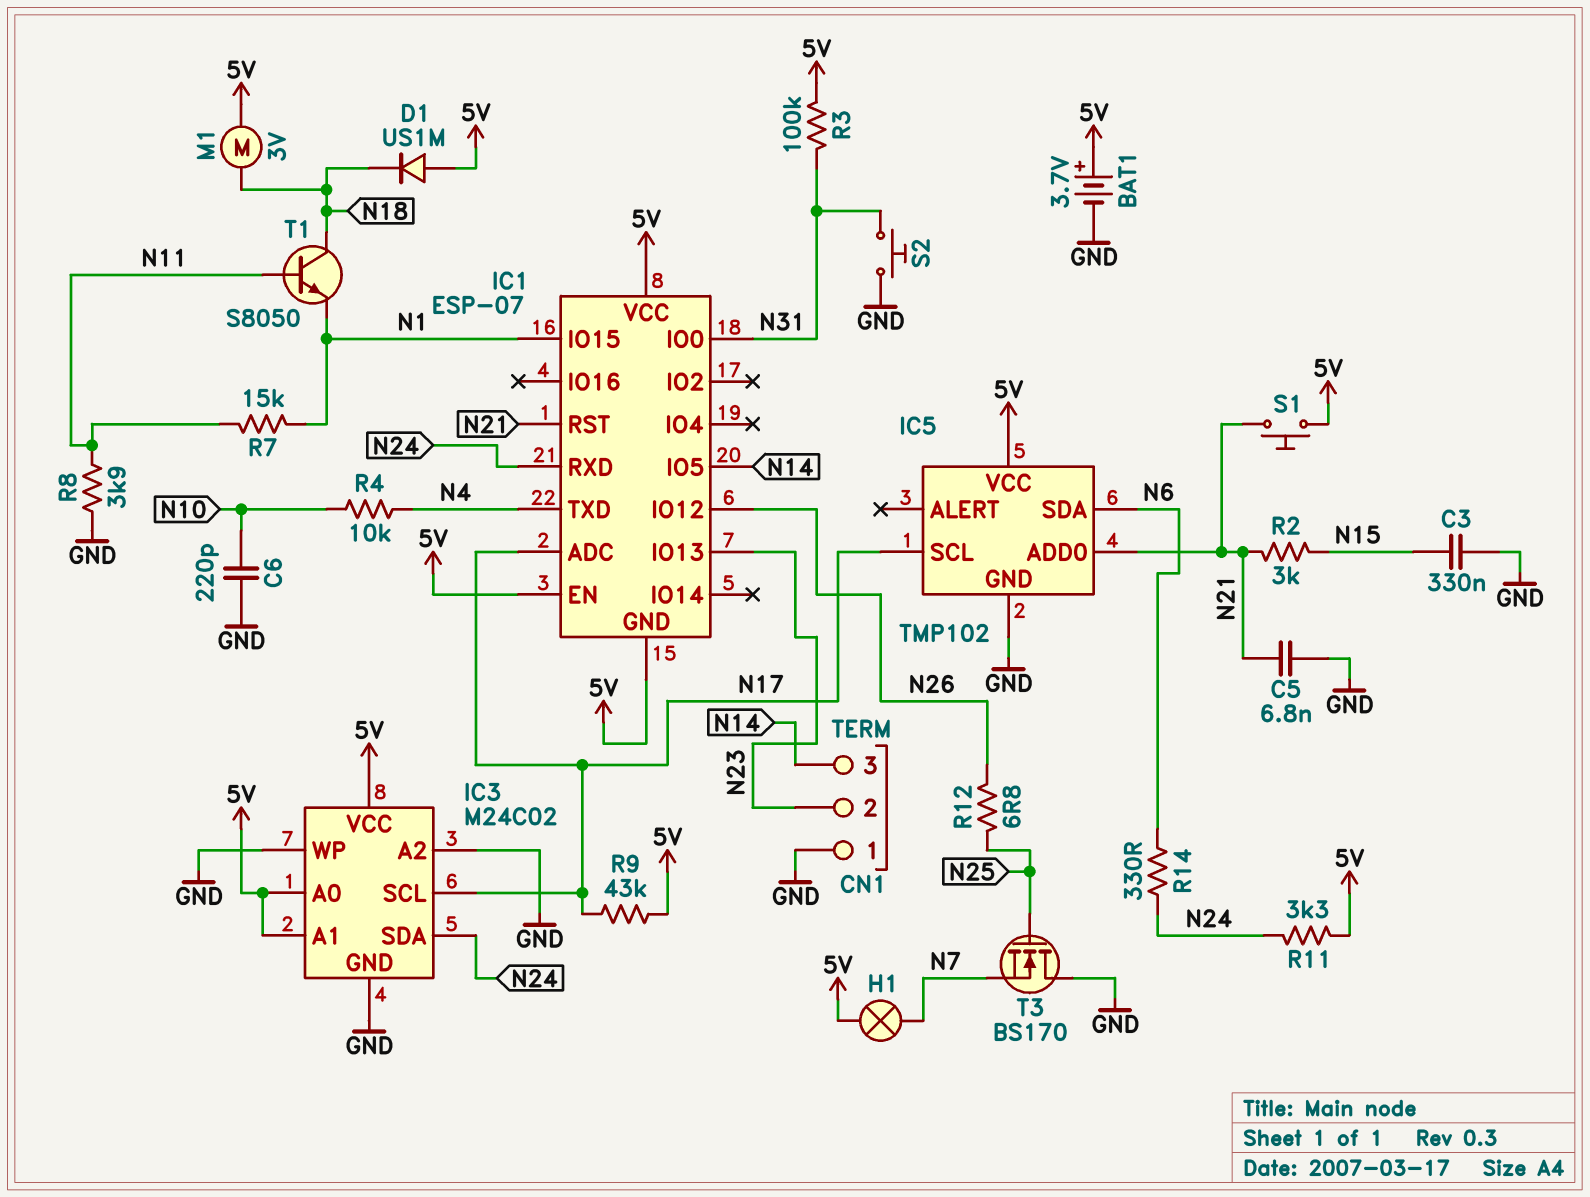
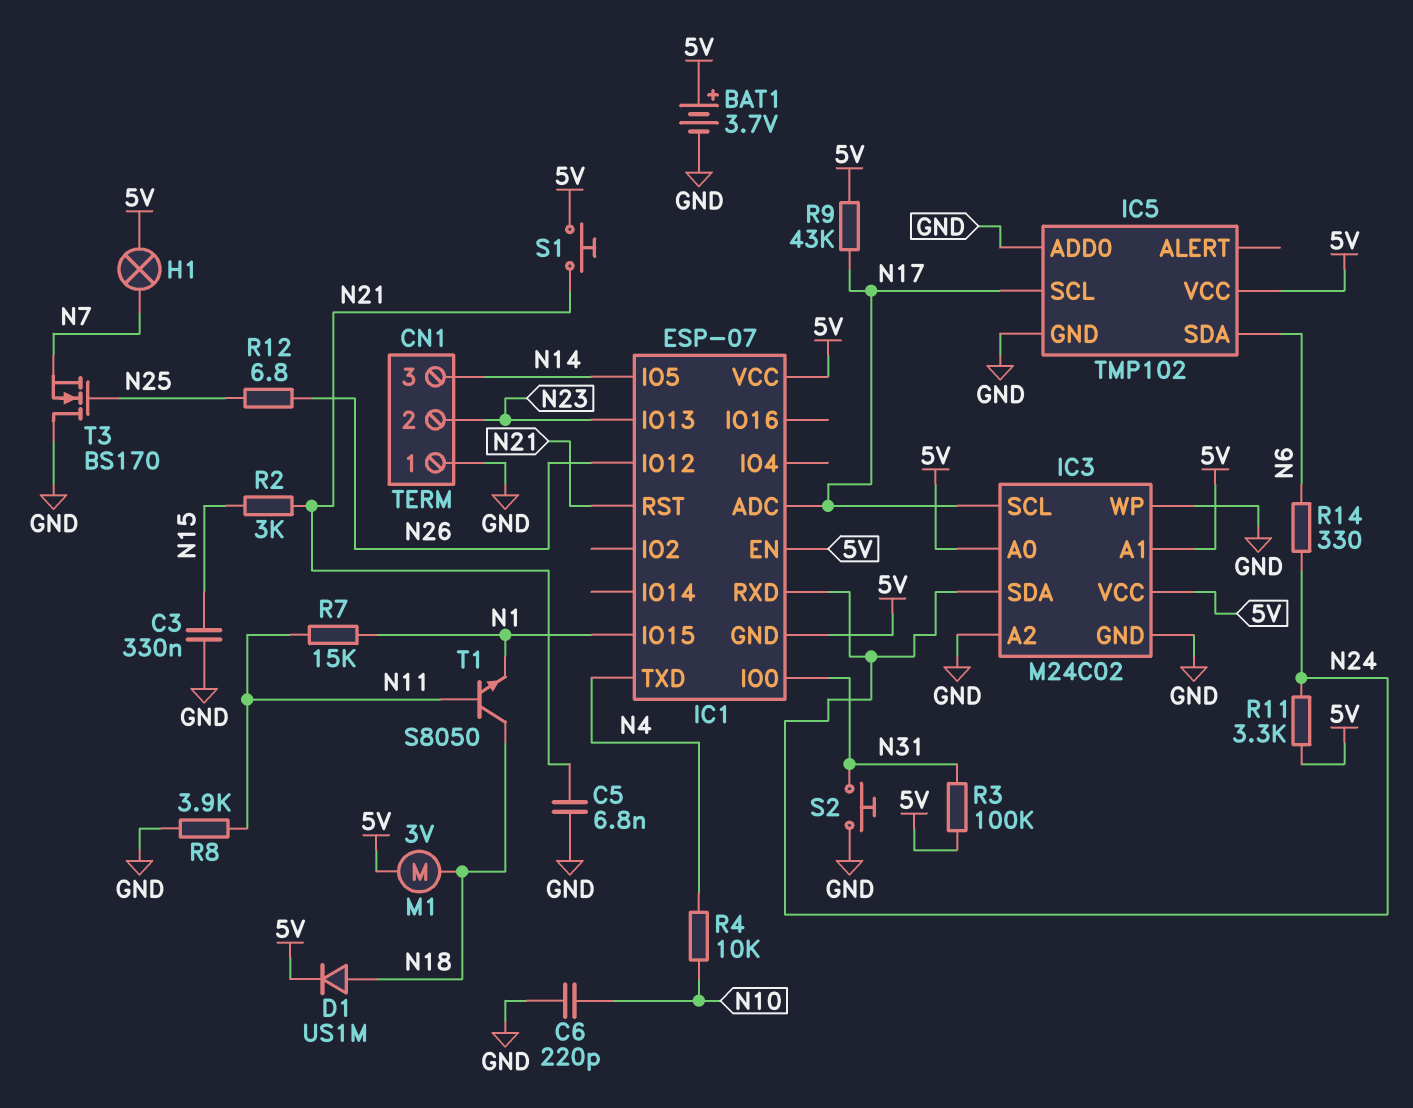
D1: diode US1M (A 5V, K N18) -> diode US1M (A N18, K 5V)
IC5 pin ADD0: N21 -> GND

